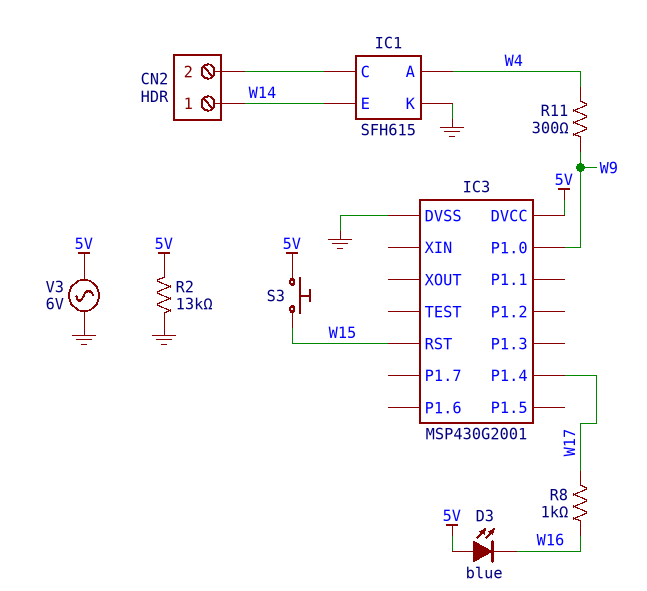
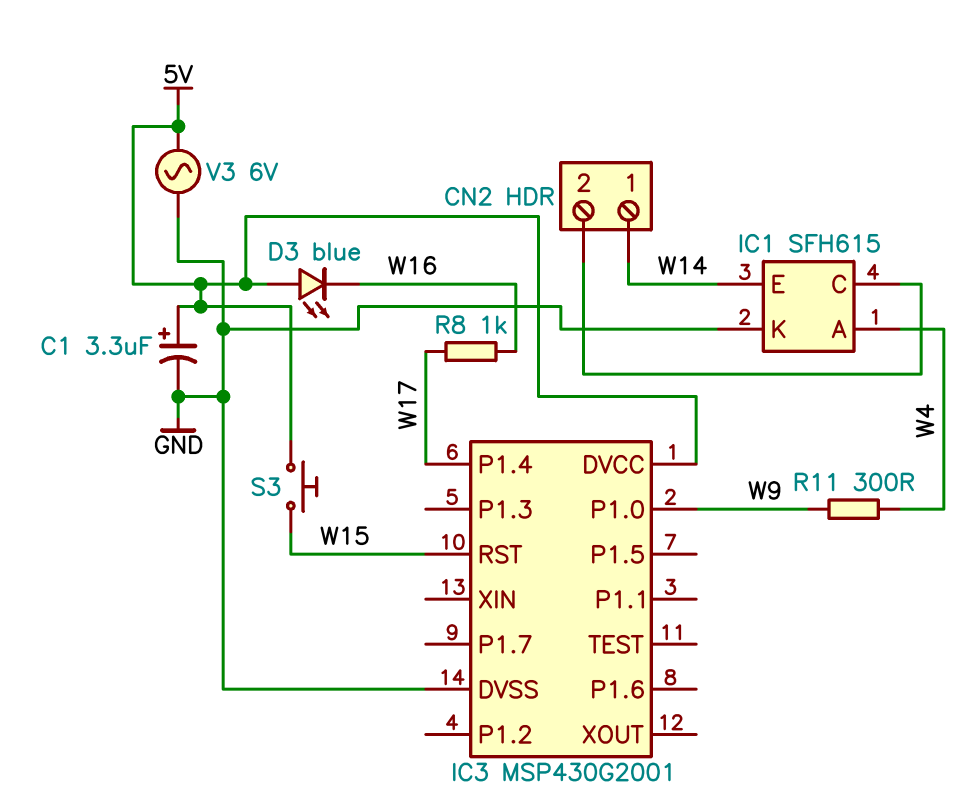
C1: none -> 3.3uF (plus 5V, minus GND)
R2: 13k (5V, GND) -> none

